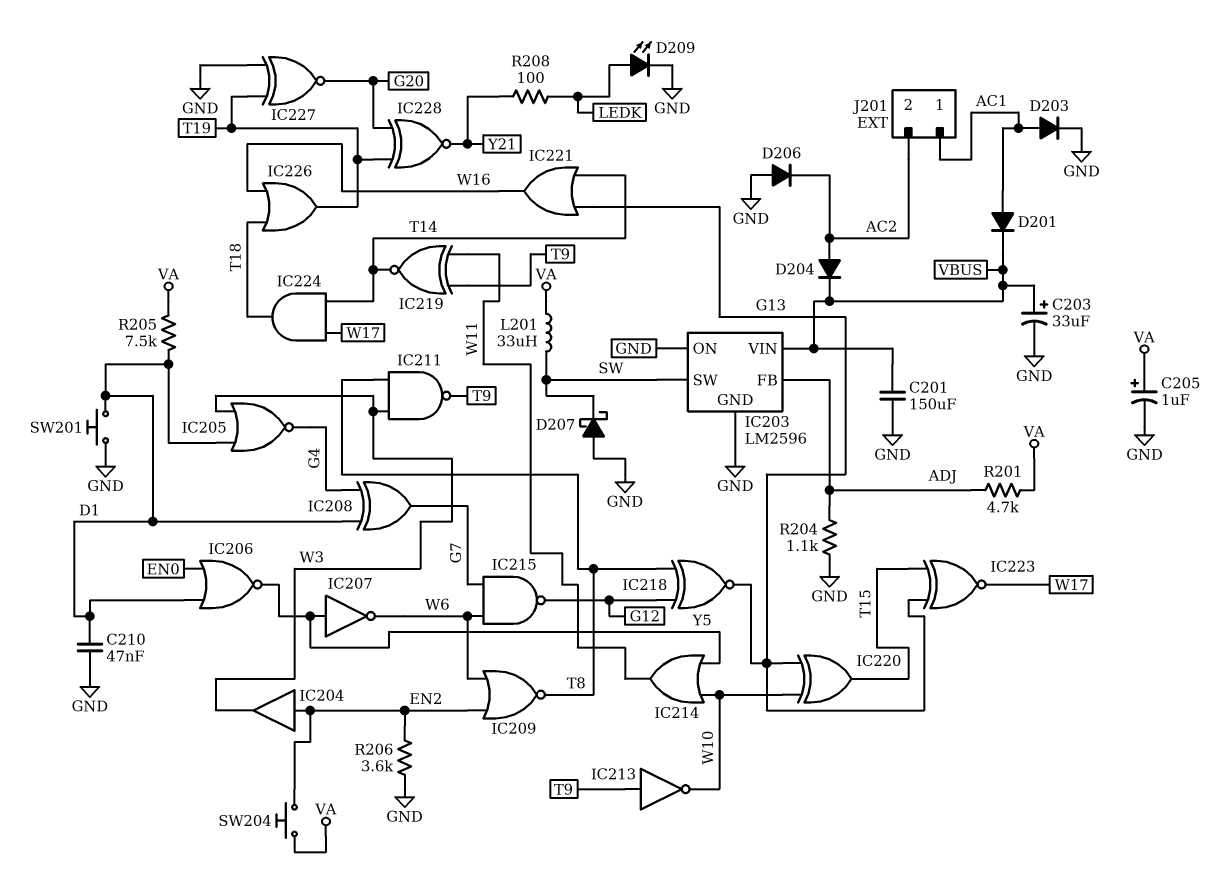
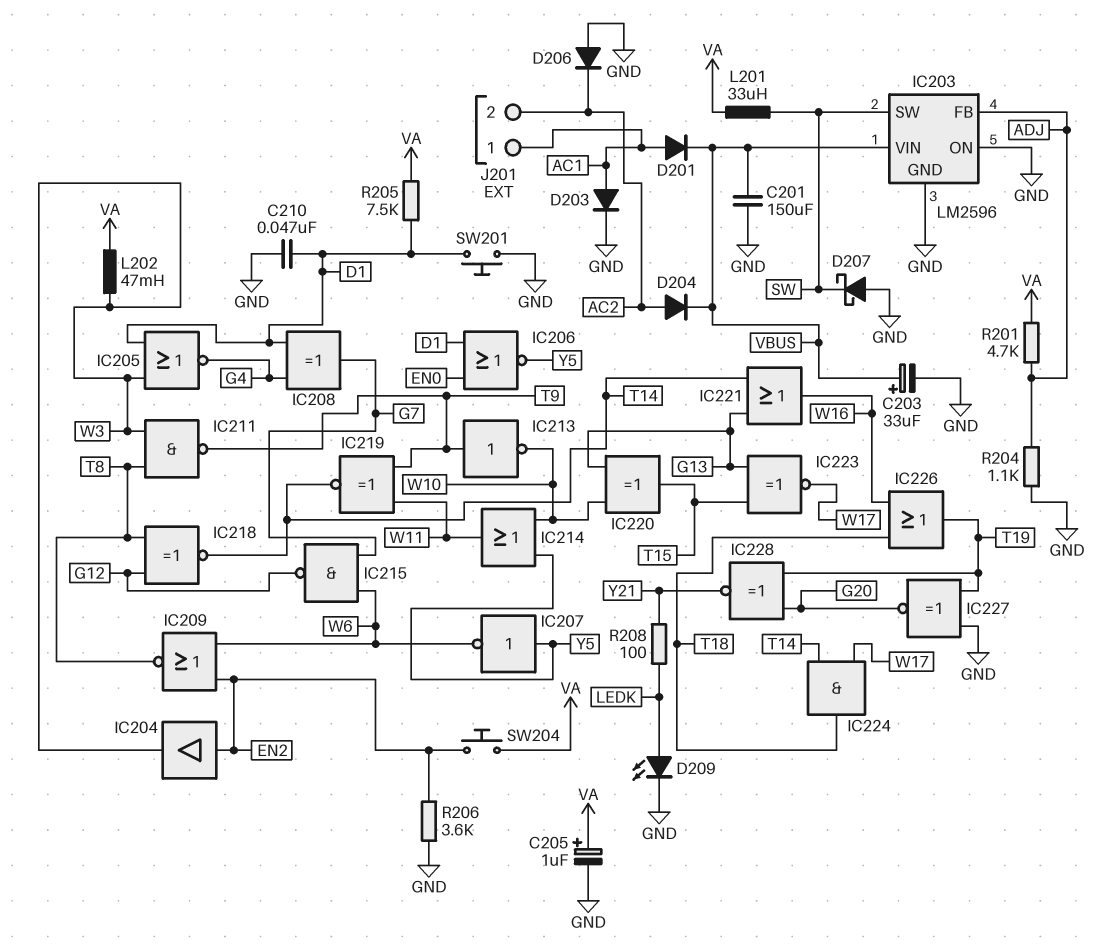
IC218: XNOR (in G12, in T8, out G13) -> XNOR (in G12, in T8, out T14)
L202: none -> 47mH (VA, W3)

